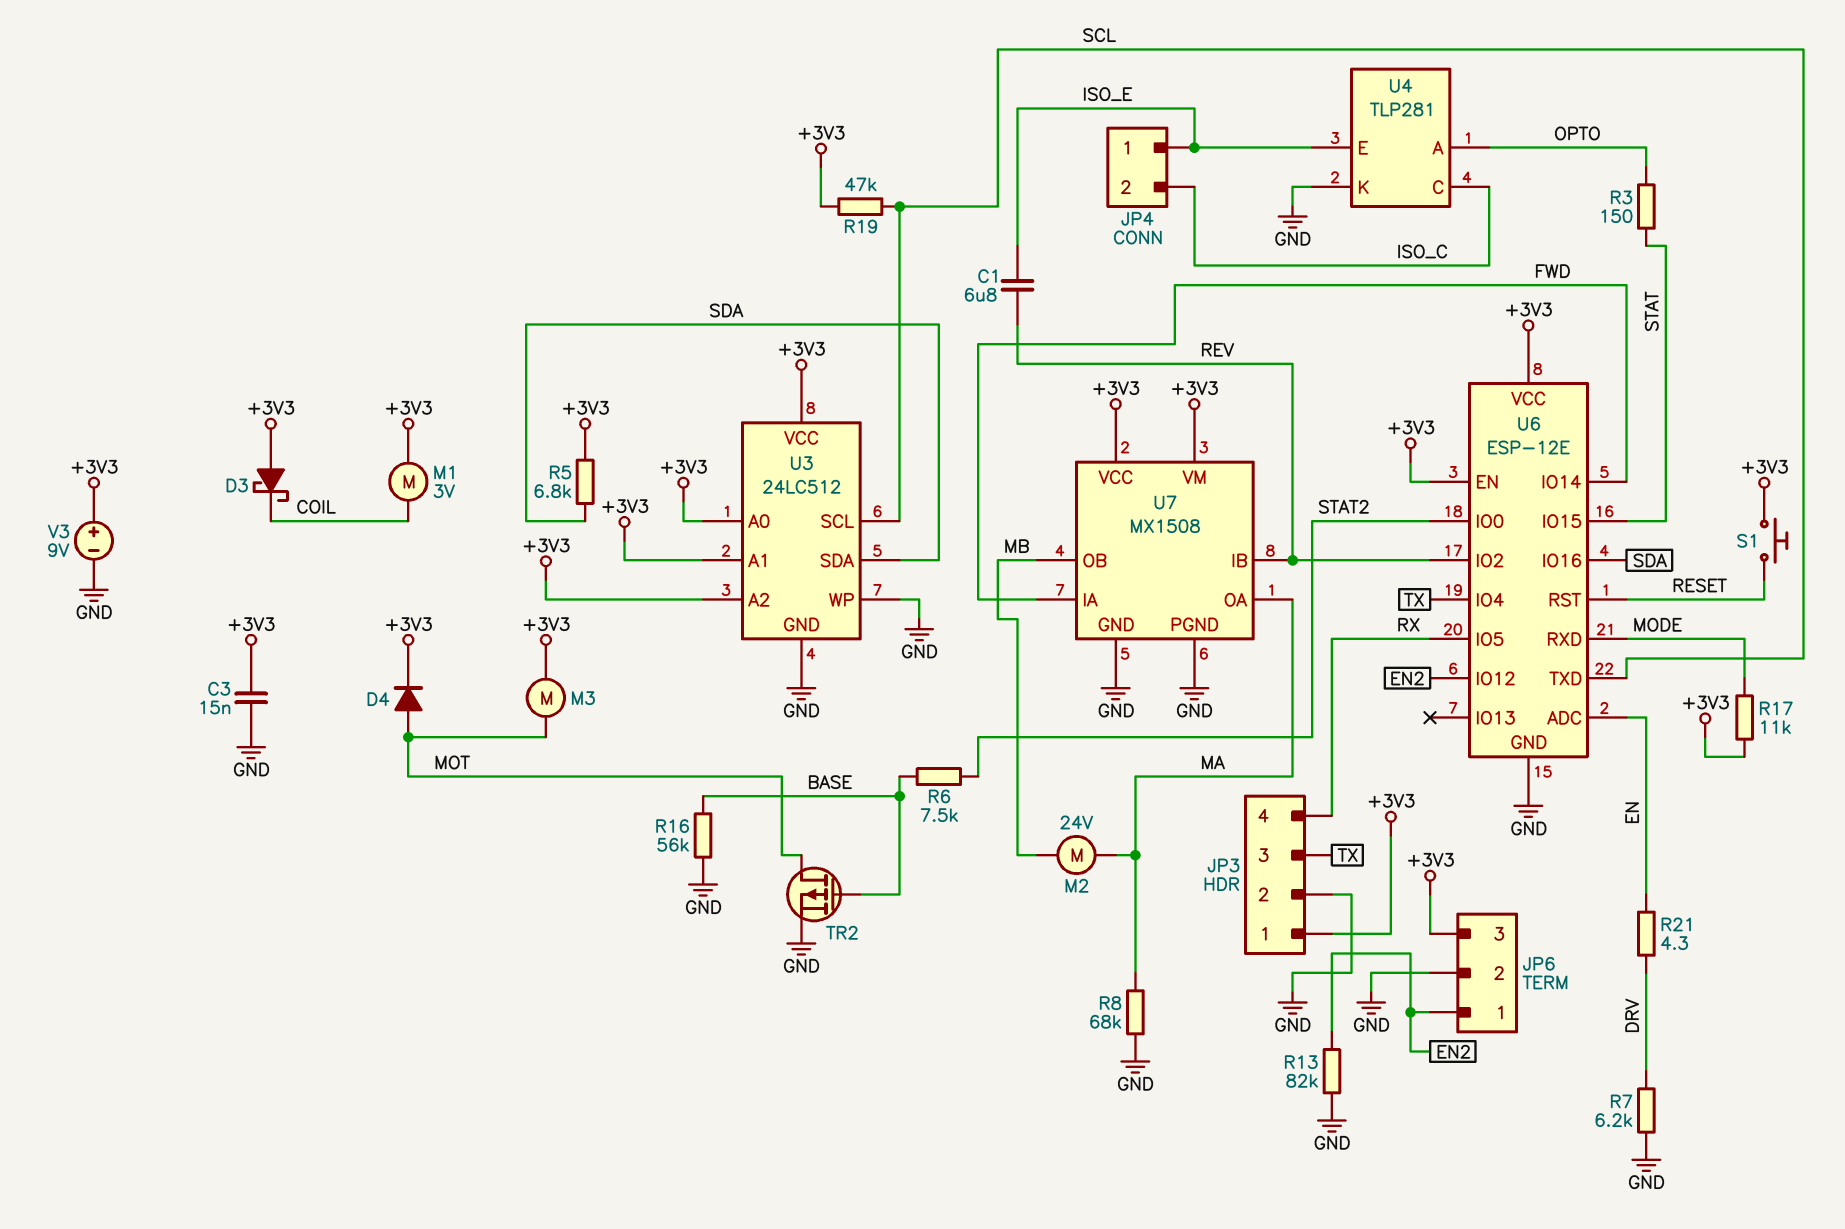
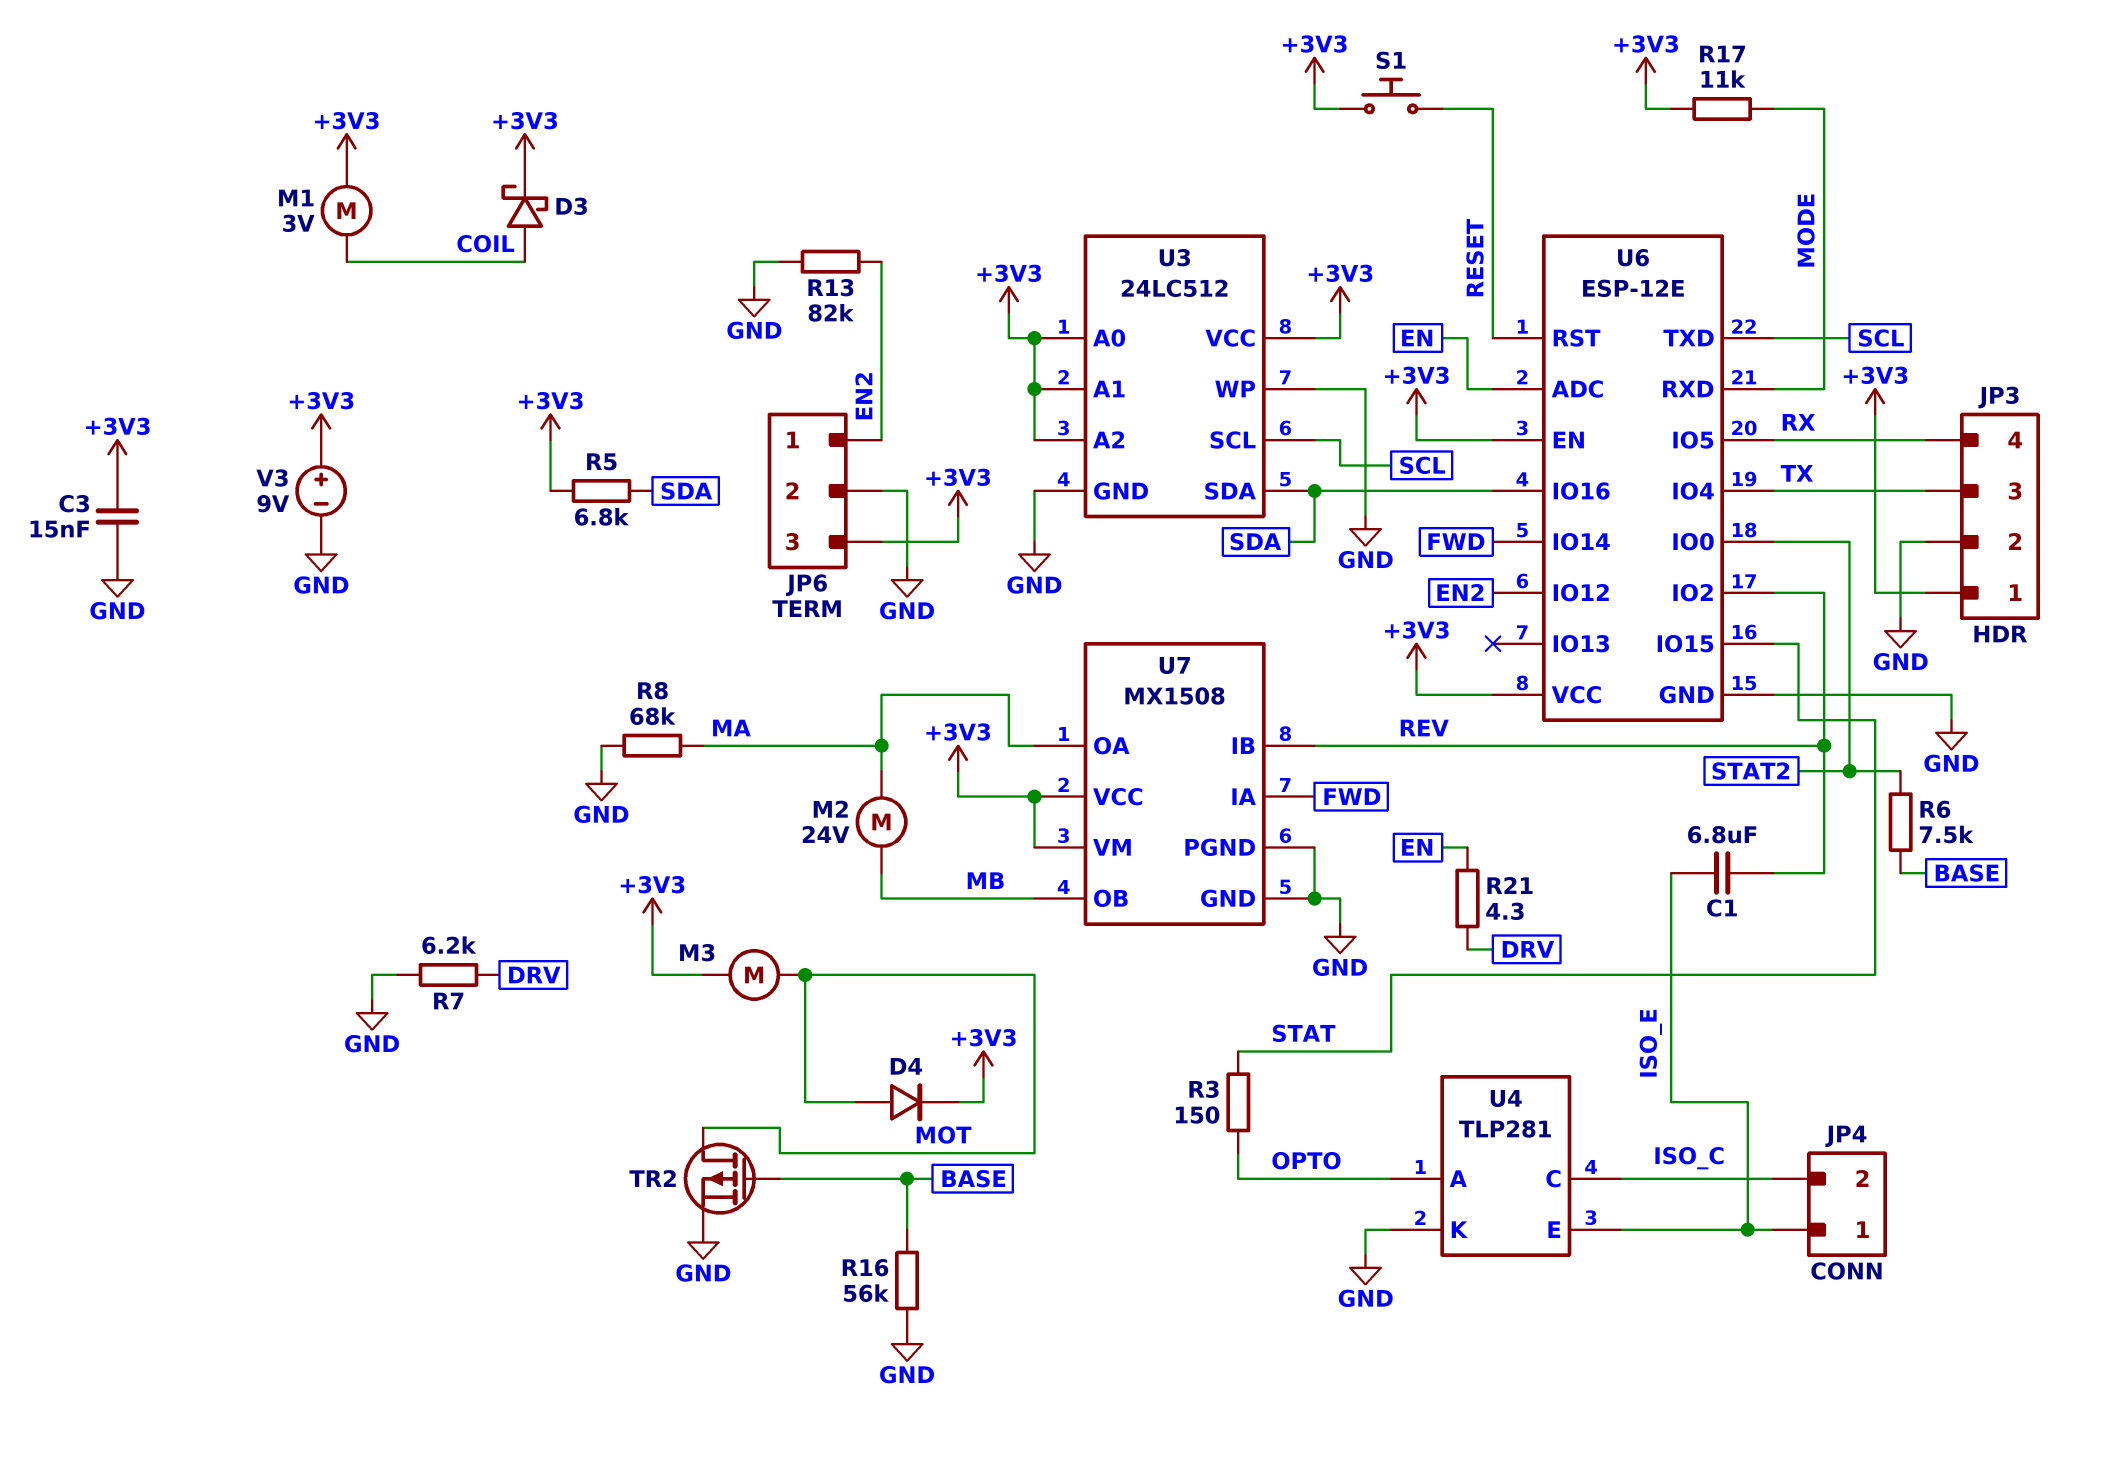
D3: schottky (A +3V3, K COIL) -> schottky (A COIL, K +3V3)
R19: 47k (+3V3, SCL) -> none

